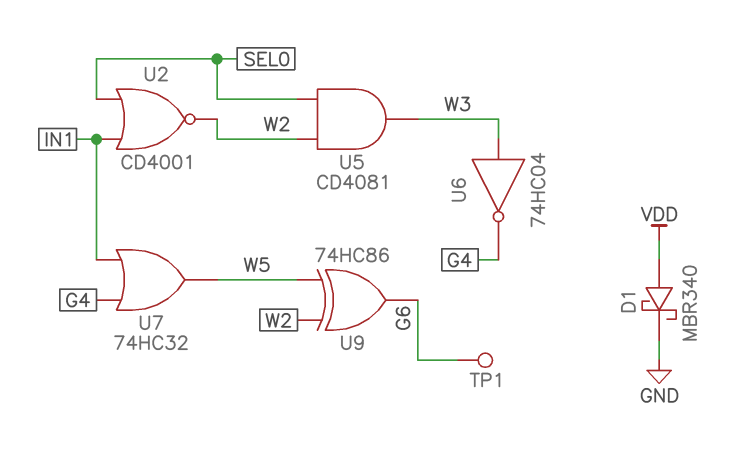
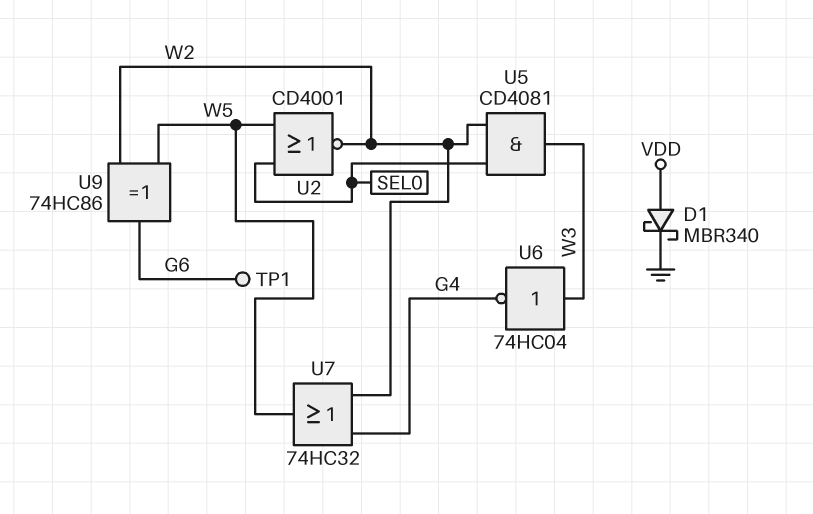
U2: NOR CD4001 (in IN1, in SEL0, out W2) -> NOR CD4001 (in SEL0, in W5, out W2)
U7: OR 74HC32 (in G4, in IN1, out W5) -> OR 74HC32 (in G4, in W2, out W5)

